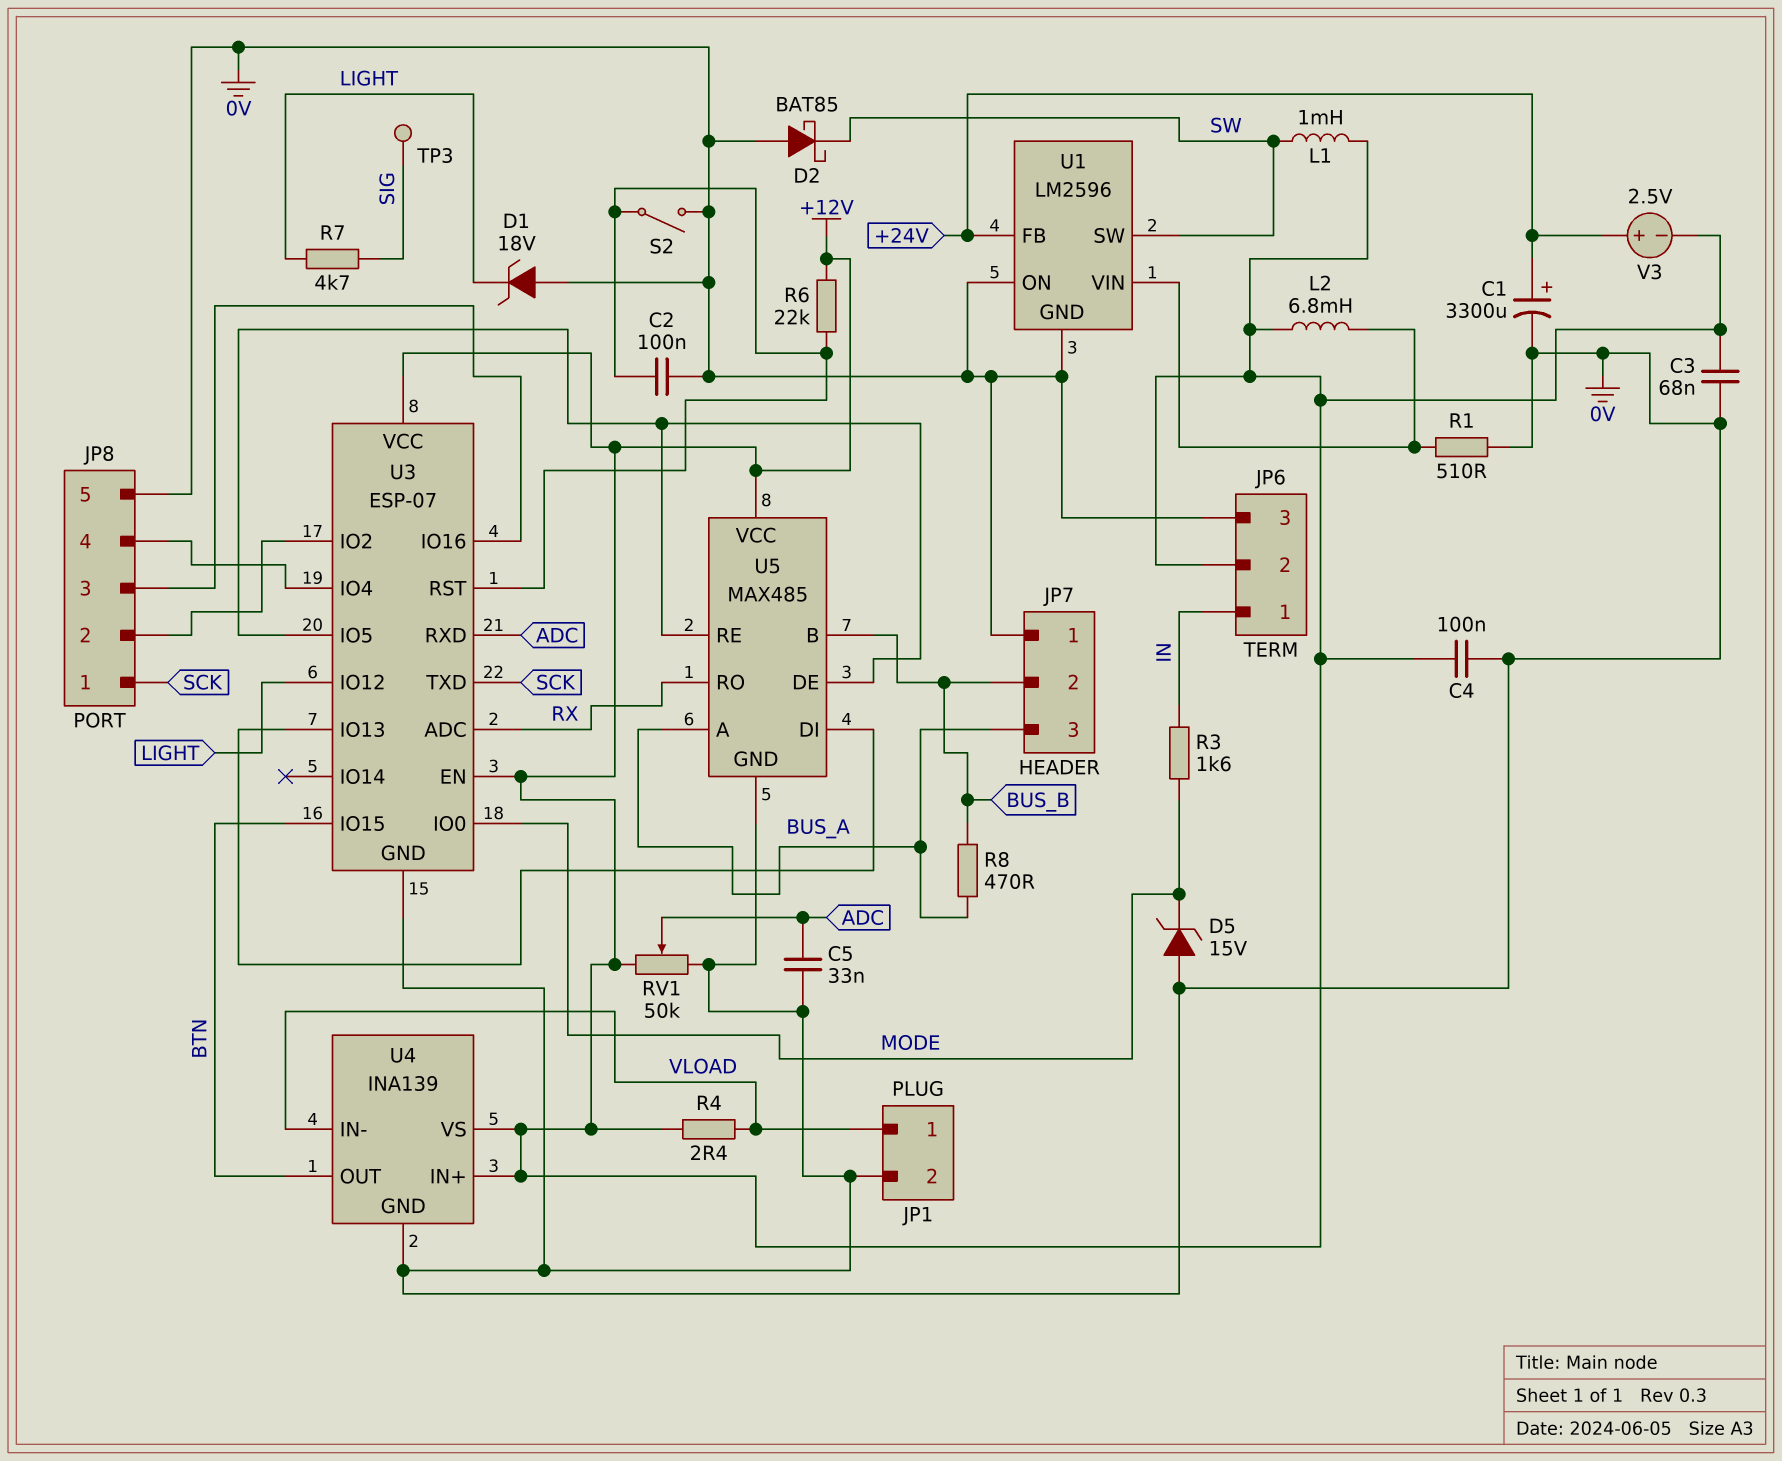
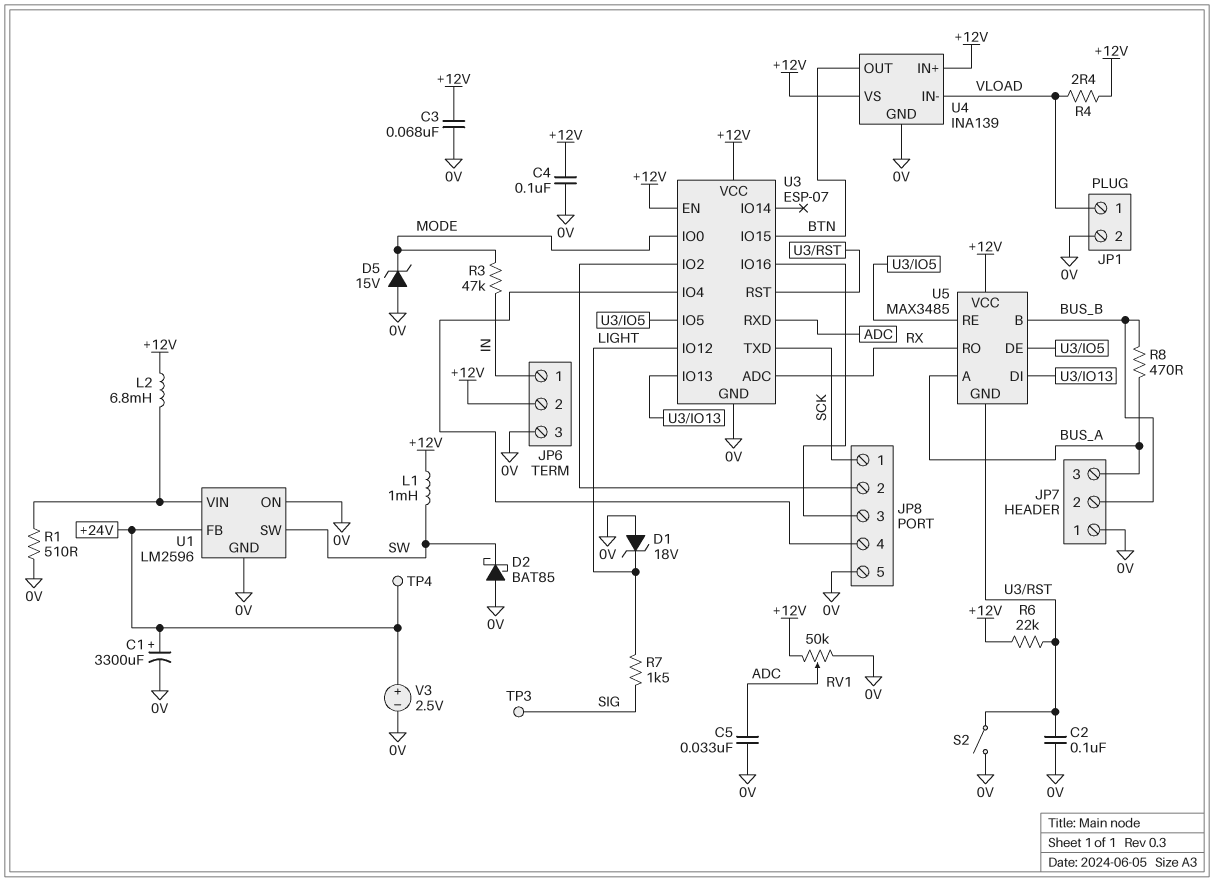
R3: 1.6k (IN, MODE) -> 47k (IN, MODE)
R7: 4.7k (LIGHT, SIG) -> 1.5k (LIGHT, SIG)
TP4: none -> test point (+24V)
U5: MAX485 -> MAX3485
U5 pin GND: 0V -> U3/RST
V3: 2.5V (plus +24V, minus +12V) -> 2.5V (plus +24V, minus 0V)

